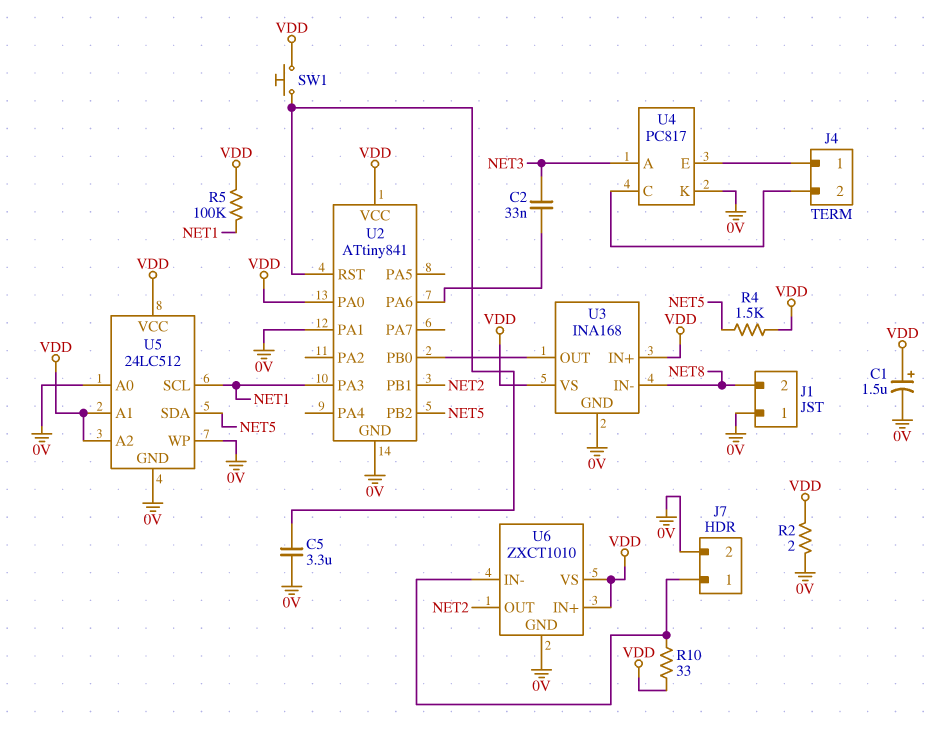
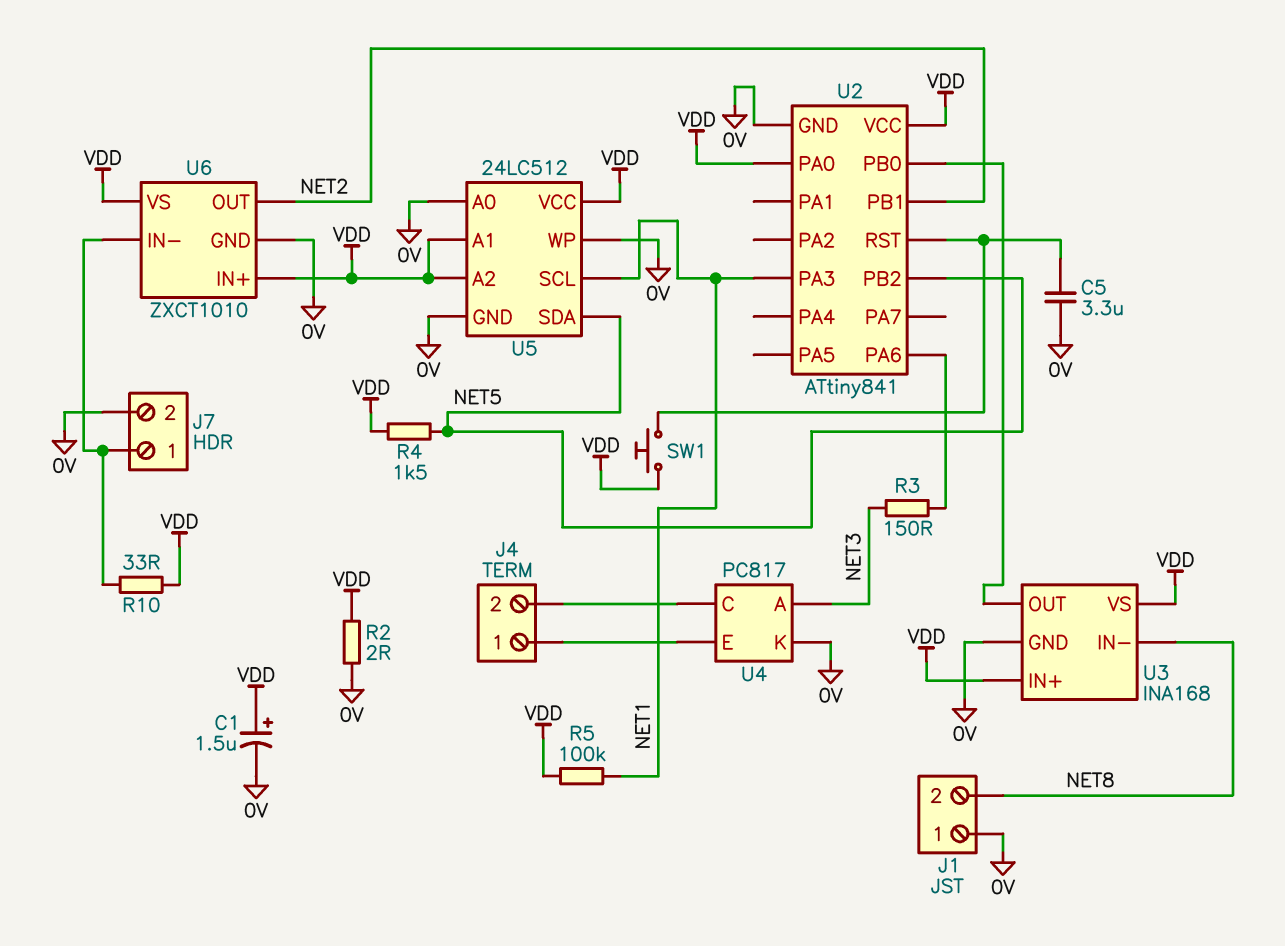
C2: 33nF (NET3, U2/PA6) -> none
R3: none -> 150 (NET3, U2/PA6)
U2 pin PA1: 0V -> none

